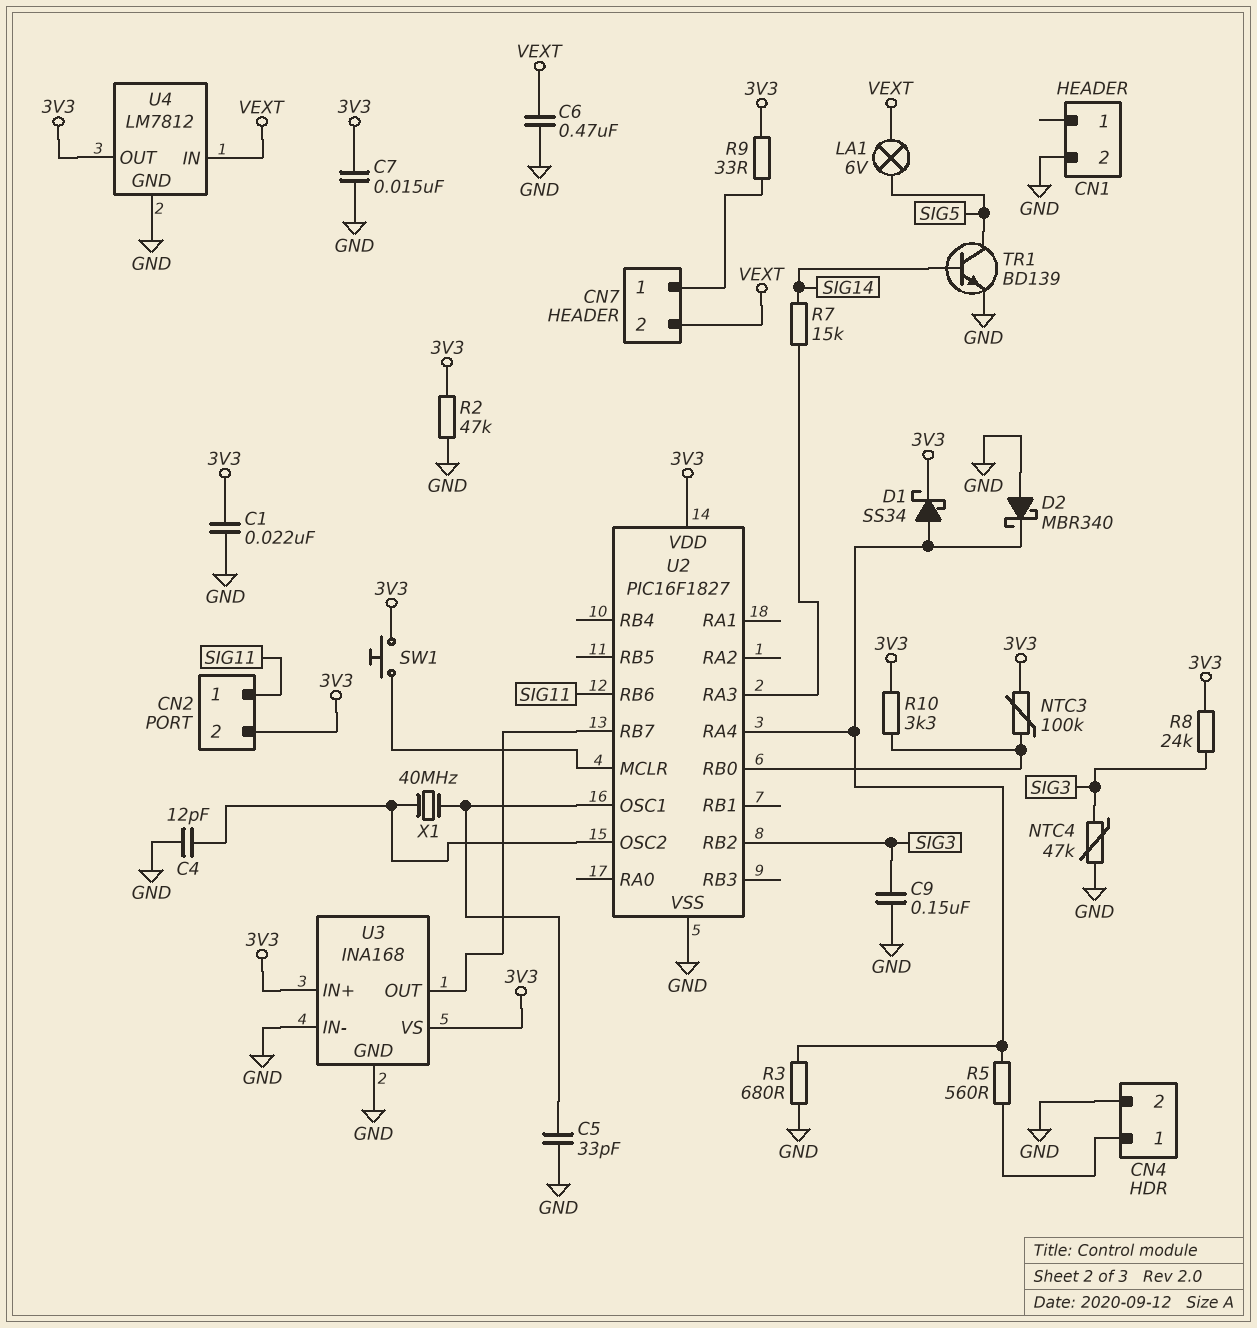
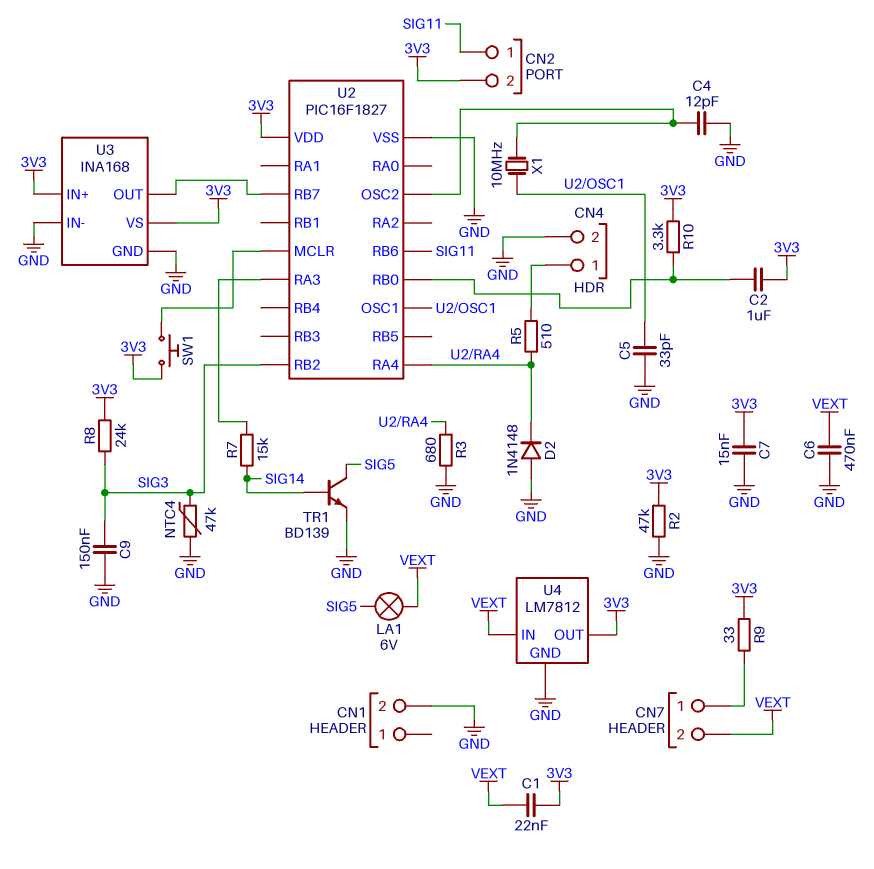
C1: 22nF (3V3, GND) -> 22nF (3V3, VEXT)
C2: none -> 1uF (3V3, U2/RB0)
D1: schottky SS34 (A U2/RA4, K 3V3) -> none
D2: schottky MBR340 (A GND, K U2/RA4) -> diode 1N4148 (A GND, K U2/RA4)
NTC3: 100k (3V3, U2/RB0) -> none
R5: 560 (CN4/1, U2/RA4) -> 510 (CN4/1, U2/RA4)
X1: 40MHz (U2/OSC1, U2/OSC2) -> 10MHz (U2/OSC1, U2/OSC2)

